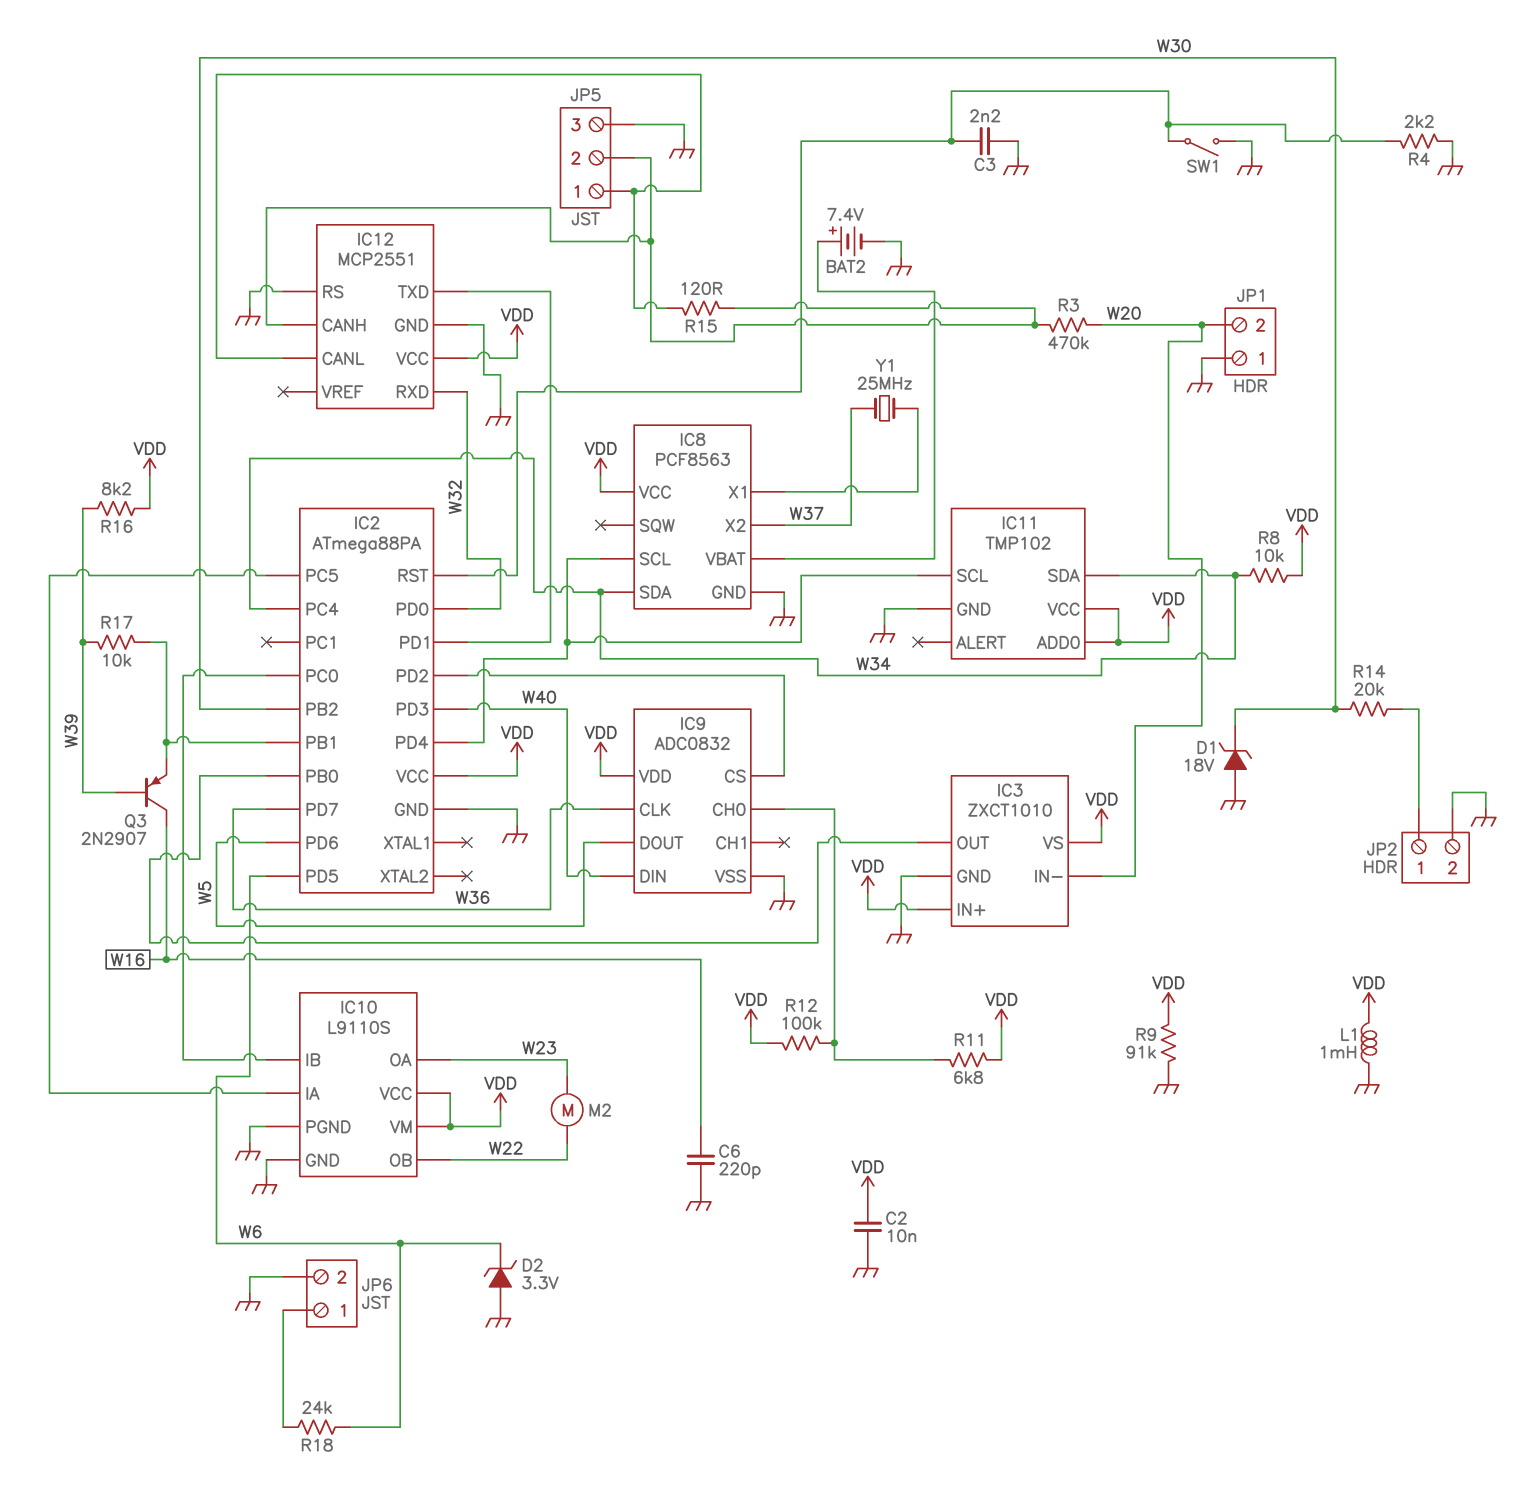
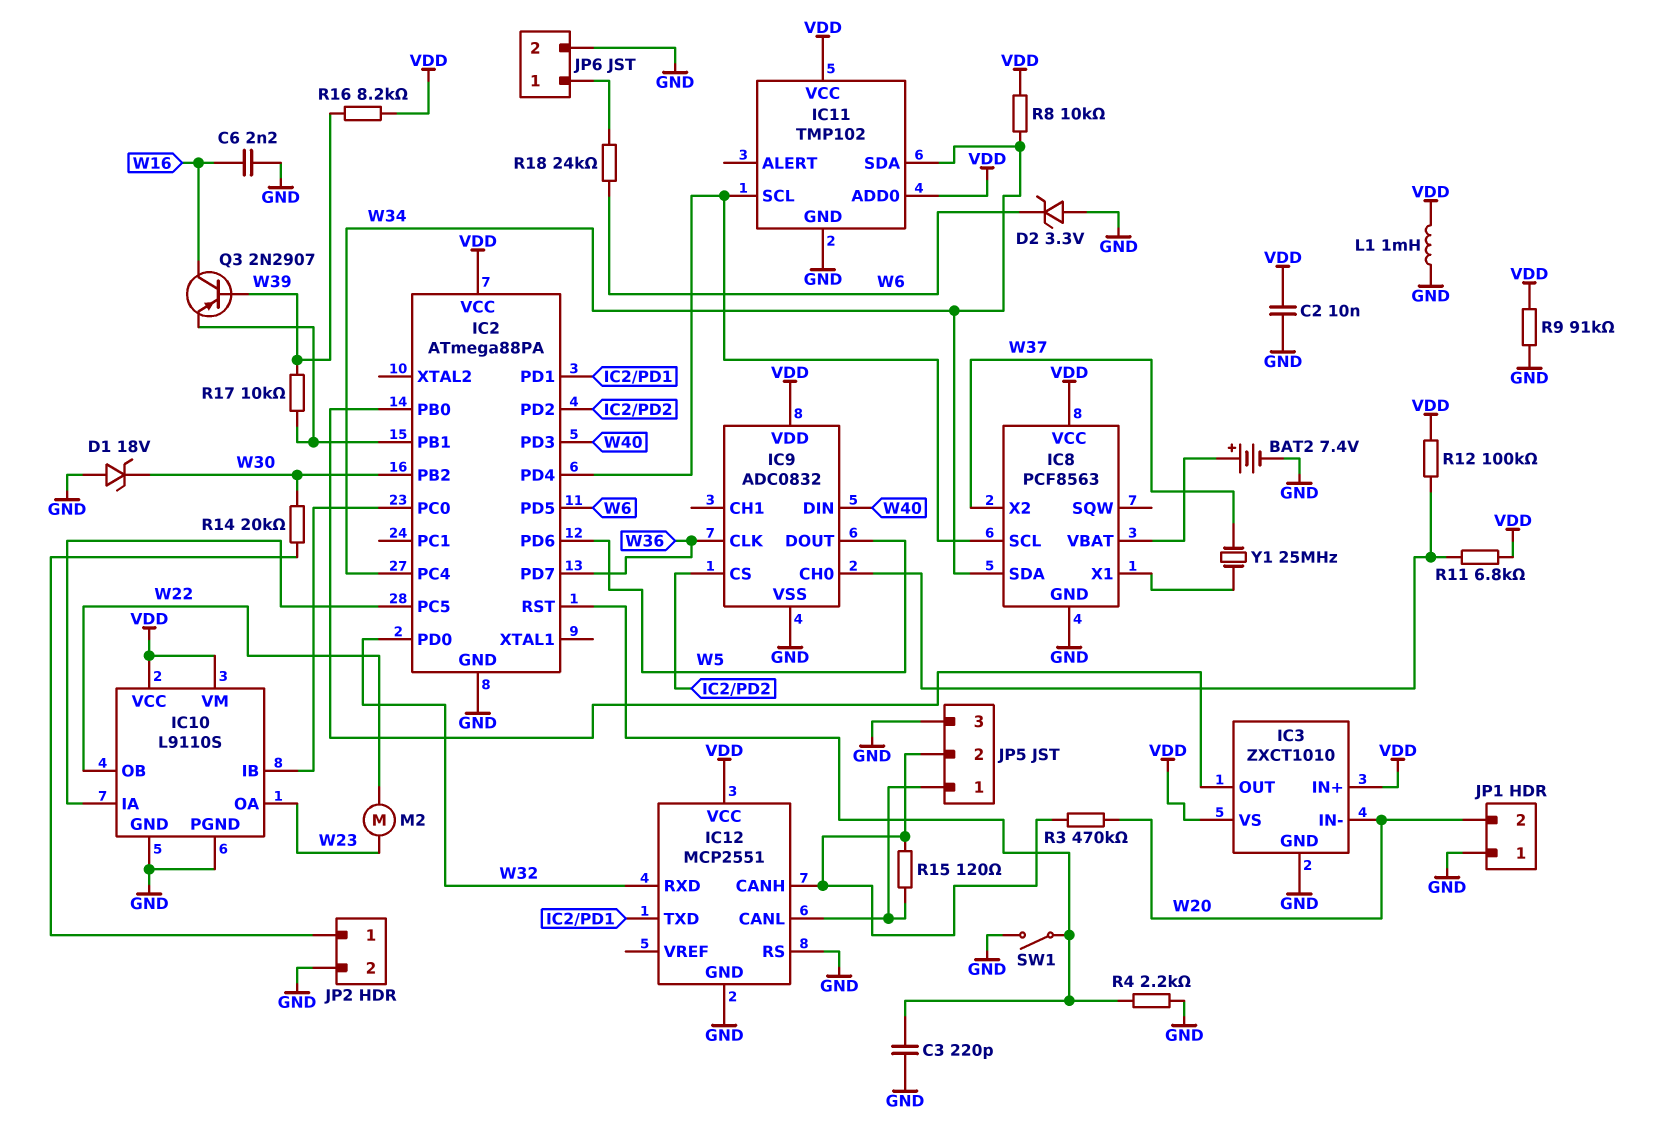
C3: 2.2nF (GND, IC2/RST) -> 220pF (GND, IC2/RST)
C6: 220pF (GND, W16) -> 2.2nF (GND, W16)

